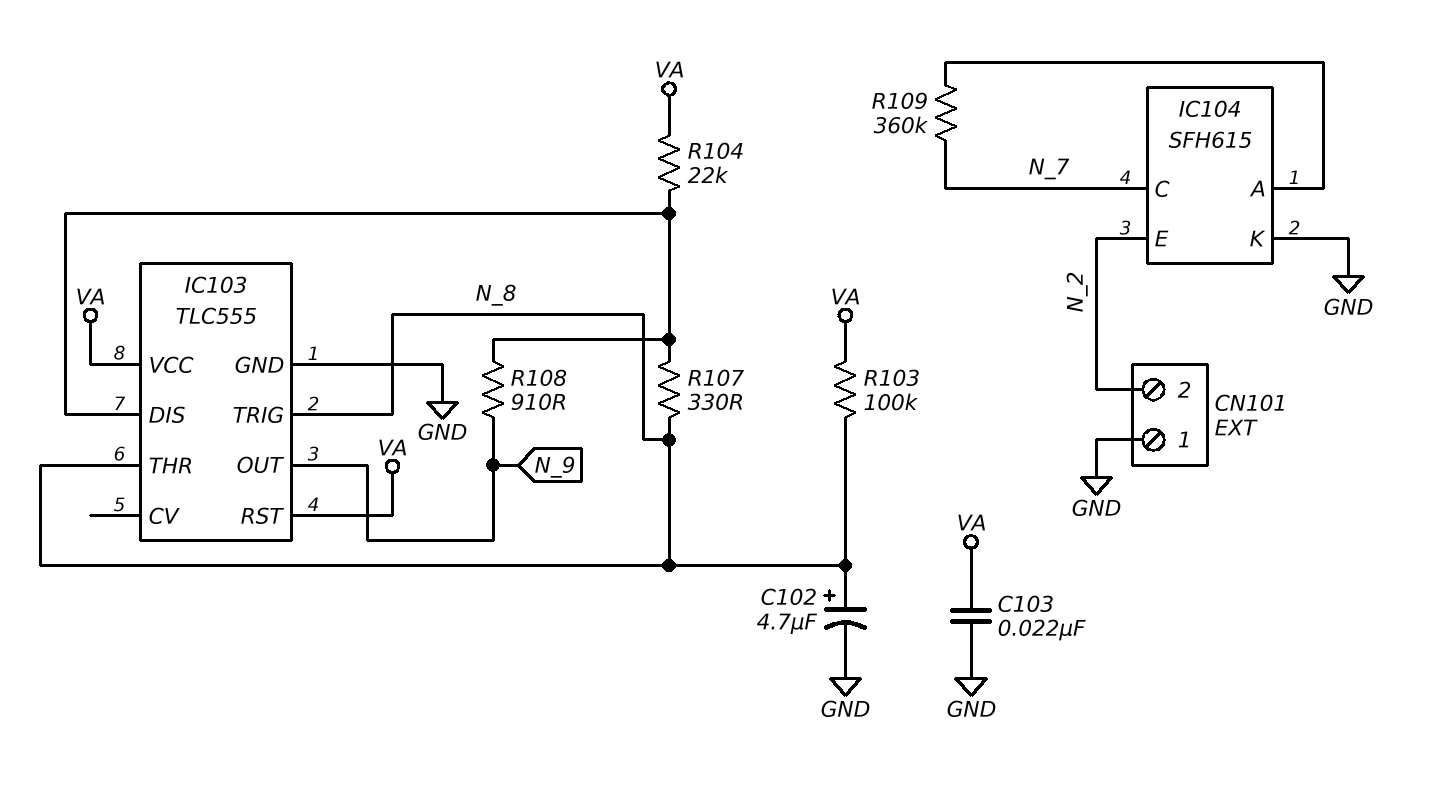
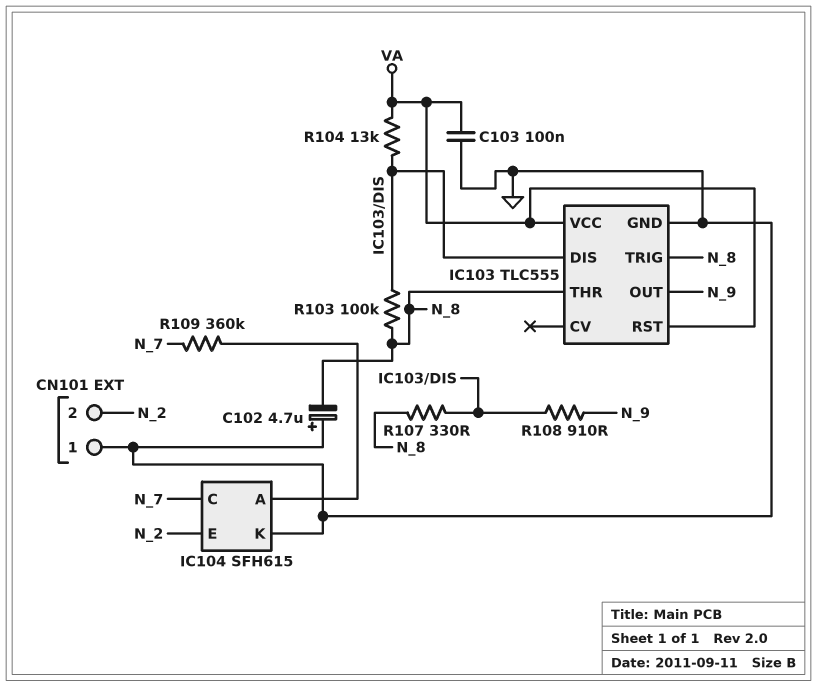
C102: 4.7uF (plus N_8, minus GND) -> 4.7uF (plus GND, minus N_8)
C103: 22nF (GND, VA) -> 100nF (GND, VA)
R103: 100k (N_8, VA) -> 100k (IC103/DIS, N_8)
R104: 22k (IC103/DIS, VA) -> 13k (IC103/DIS, VA)

